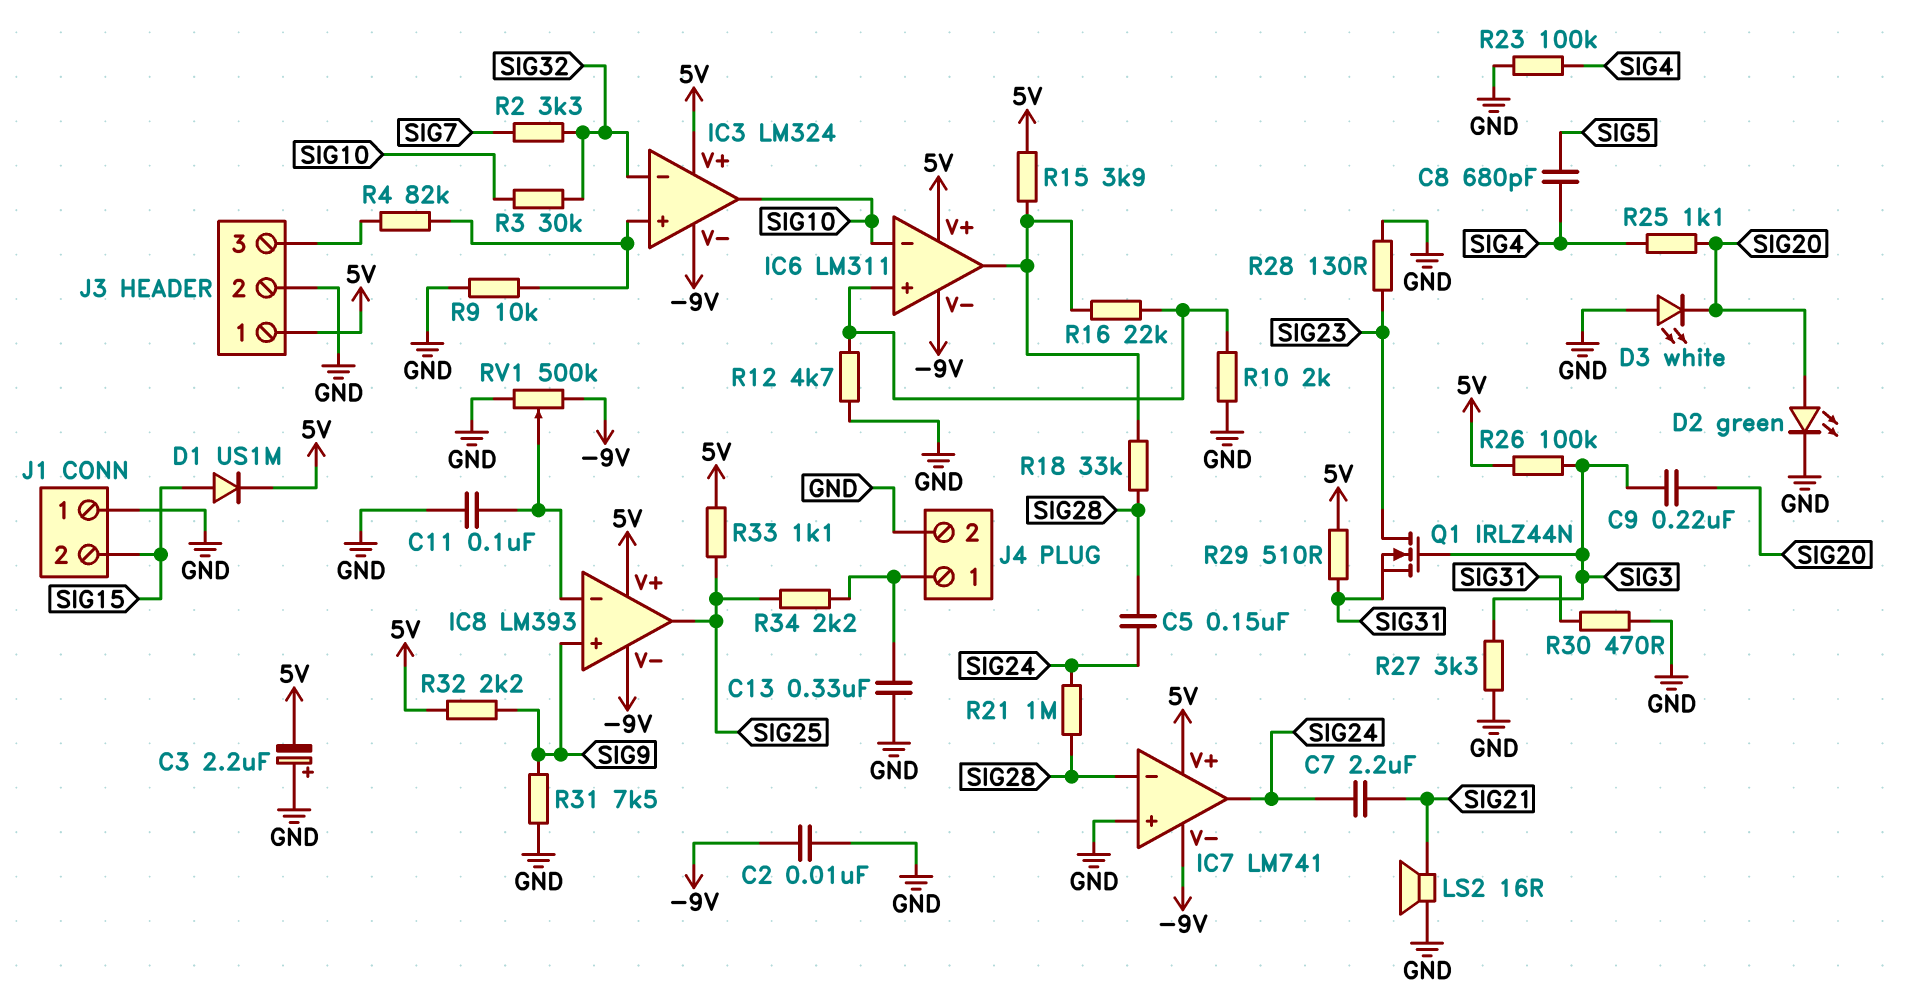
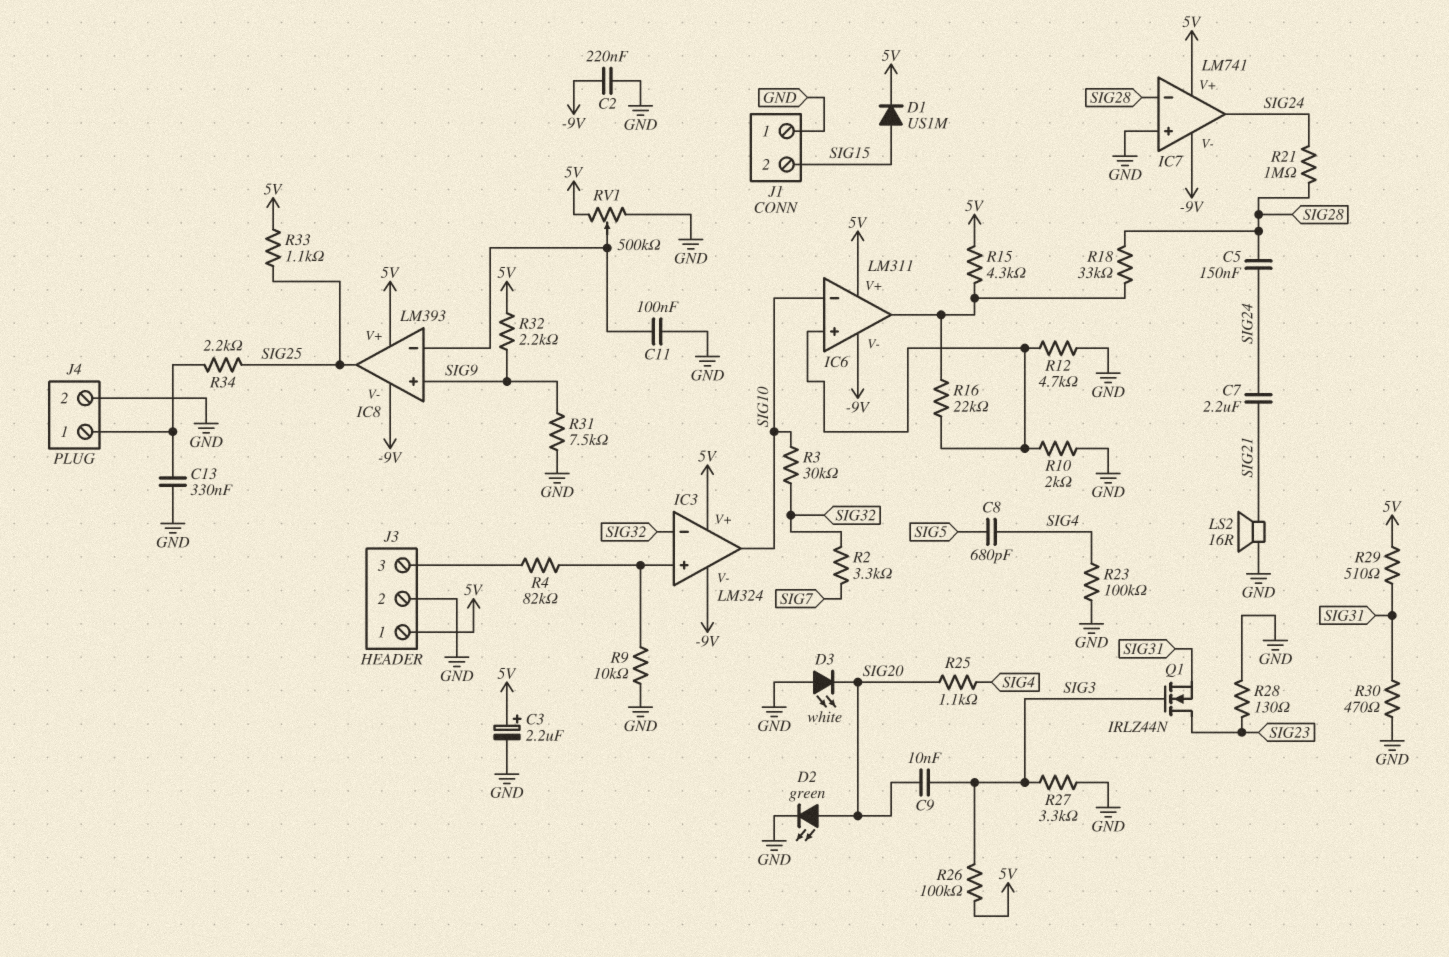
C2: 10nF (-9V, GND) -> 220nF (-9V, GND)
C3: 2.2uF (plus GND, minus 5V) -> 2.2uF (plus 5V, minus GND)
C9: 220nF (SIG3, SIG20) -> 10nF (SIG3, SIG20)
R15: 3.9k (5V, IC6/out) -> 4.3k (5V, IC6/out)
RV1: 500k (-9V, GND, wiper IC8/in-) -> 500k (5V, GND, wiper IC8/in-)

